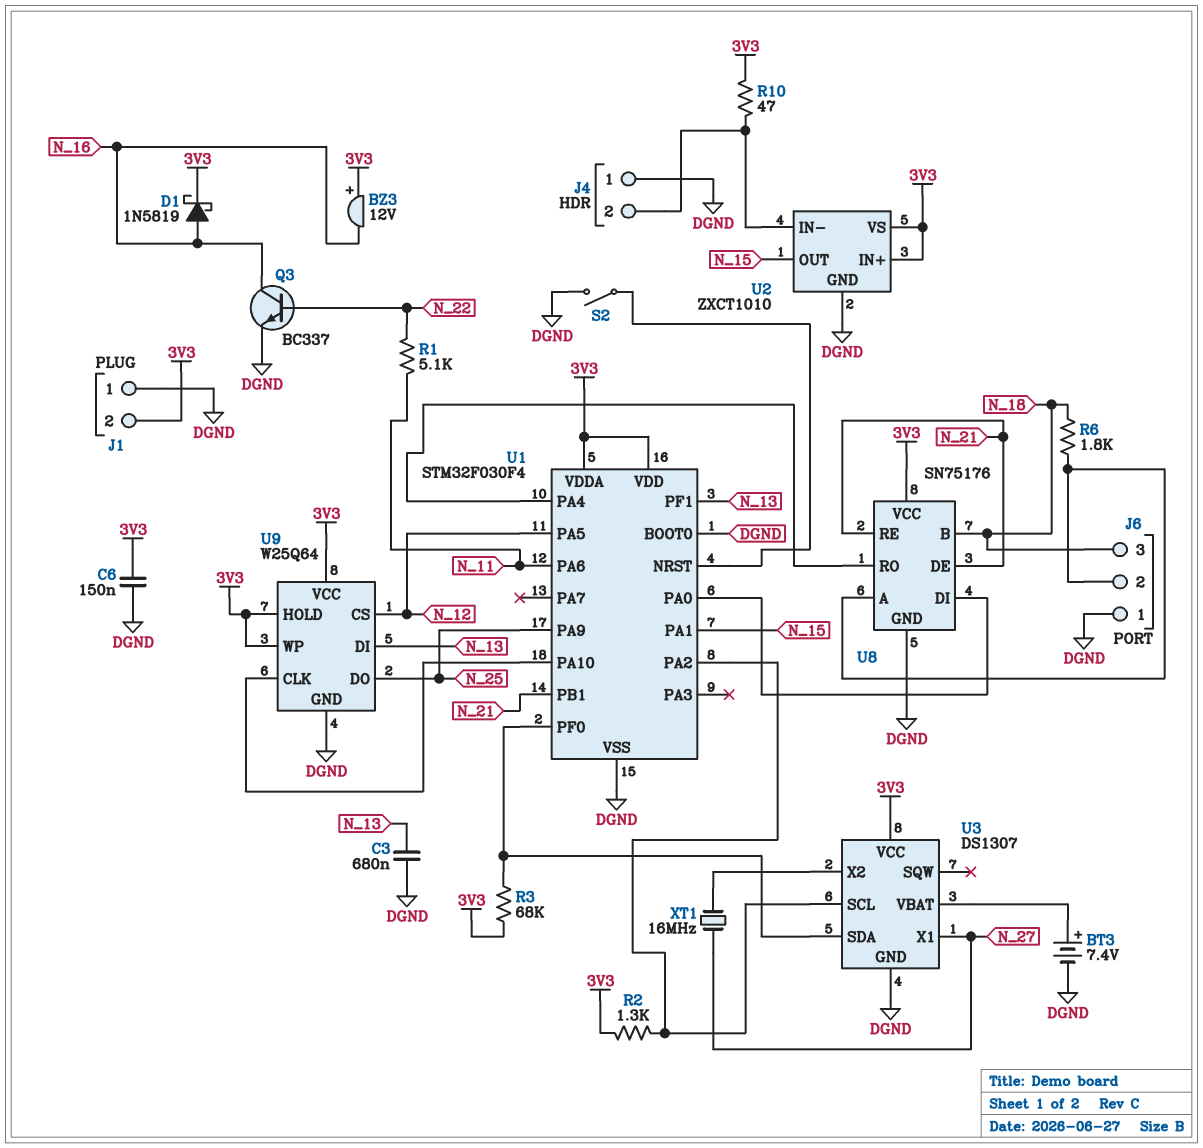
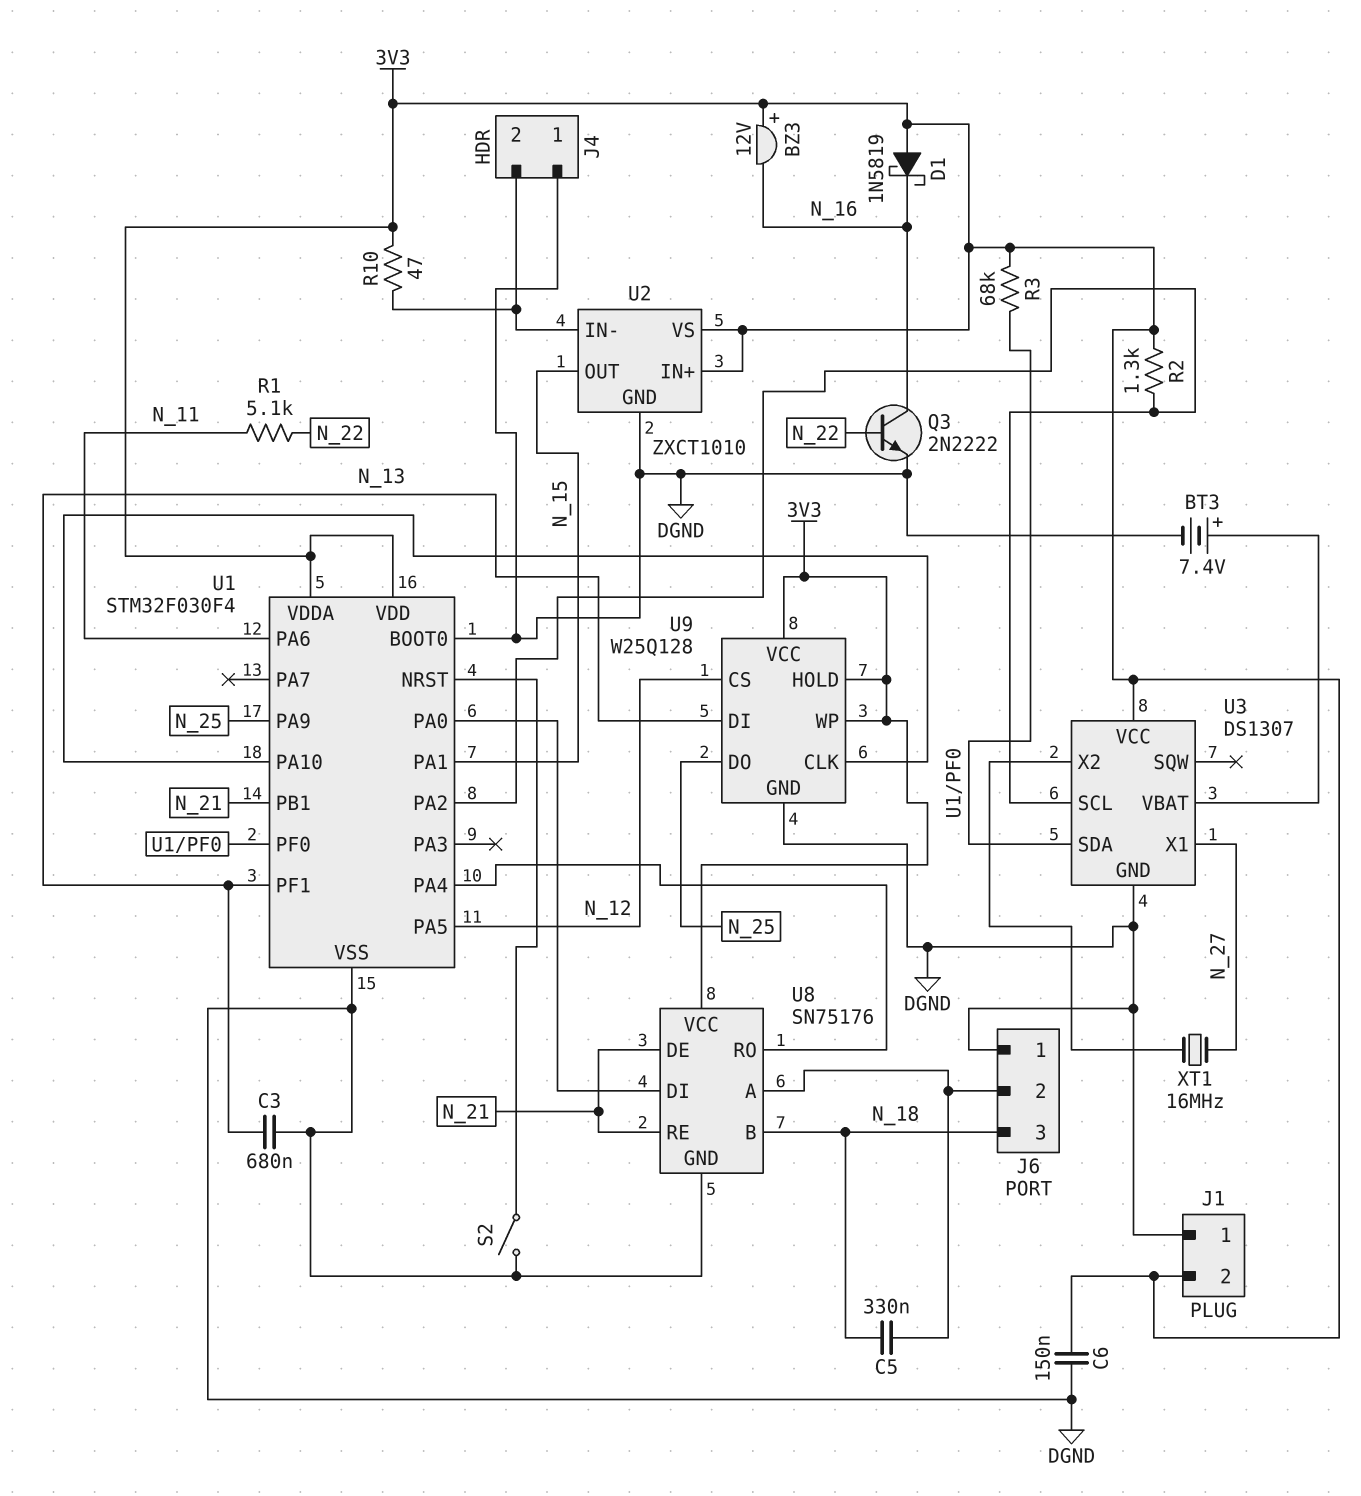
C5: none -> 330nF (J6/2, N_18)
D1: schottky 1N5819 (A N_16, K 3V3) -> schottky 1N5819 (A 3V3, K N_16)
Q3: NPN BC337 (B N_22, C N_16, E DGND) -> NPN 2N2222 (B N_22, C N_16, E DGND)
R6: 1.8k (J6/2, N_18) -> none
U9: W25Q64 -> W25Q128

